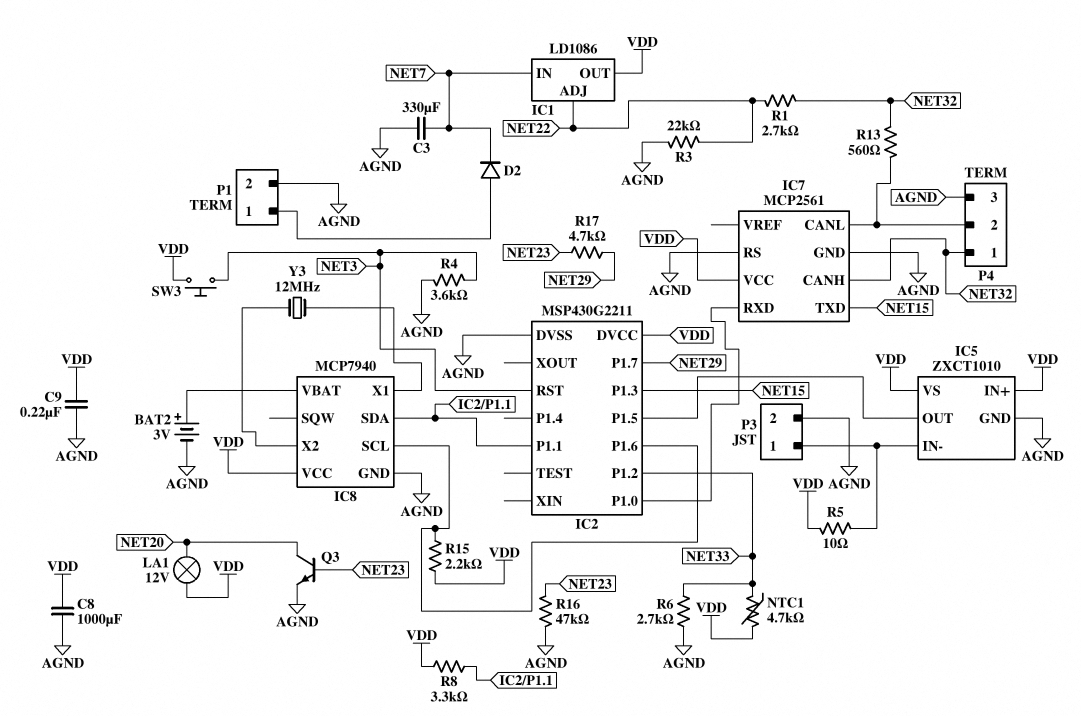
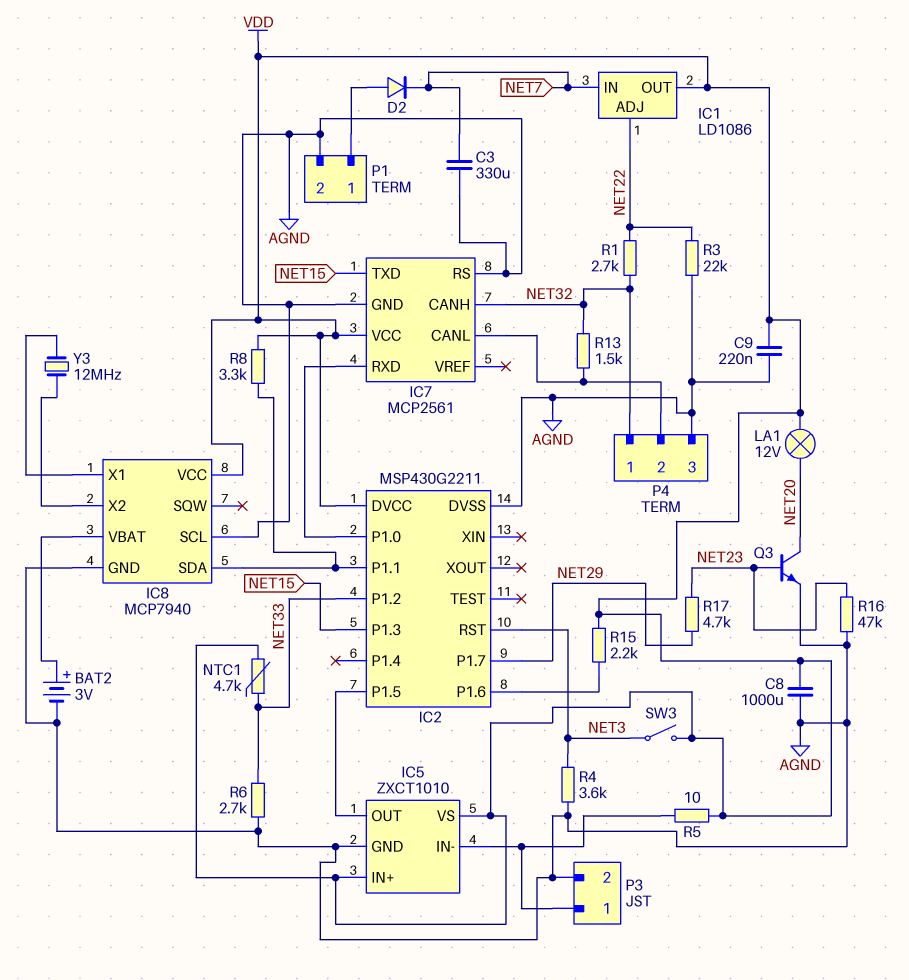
IC8 pin SCL: IC2/P1.6 -> AGND
R13: 560 (IC7/CANL, NET32) -> 1.5k (IC7/CANL, NET32)
SW3: button (NET3, VDD) -> switch (NET3, VDD)

